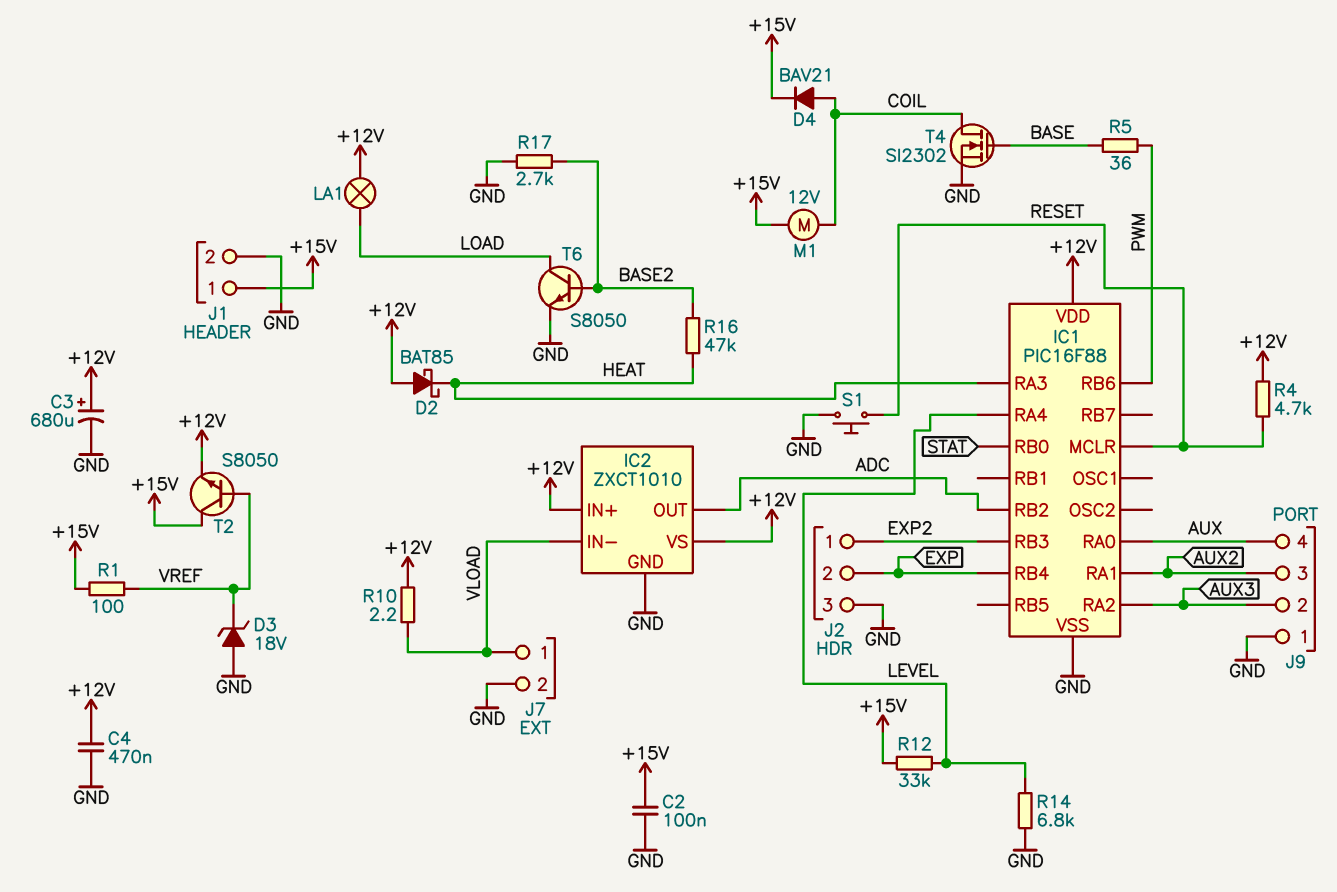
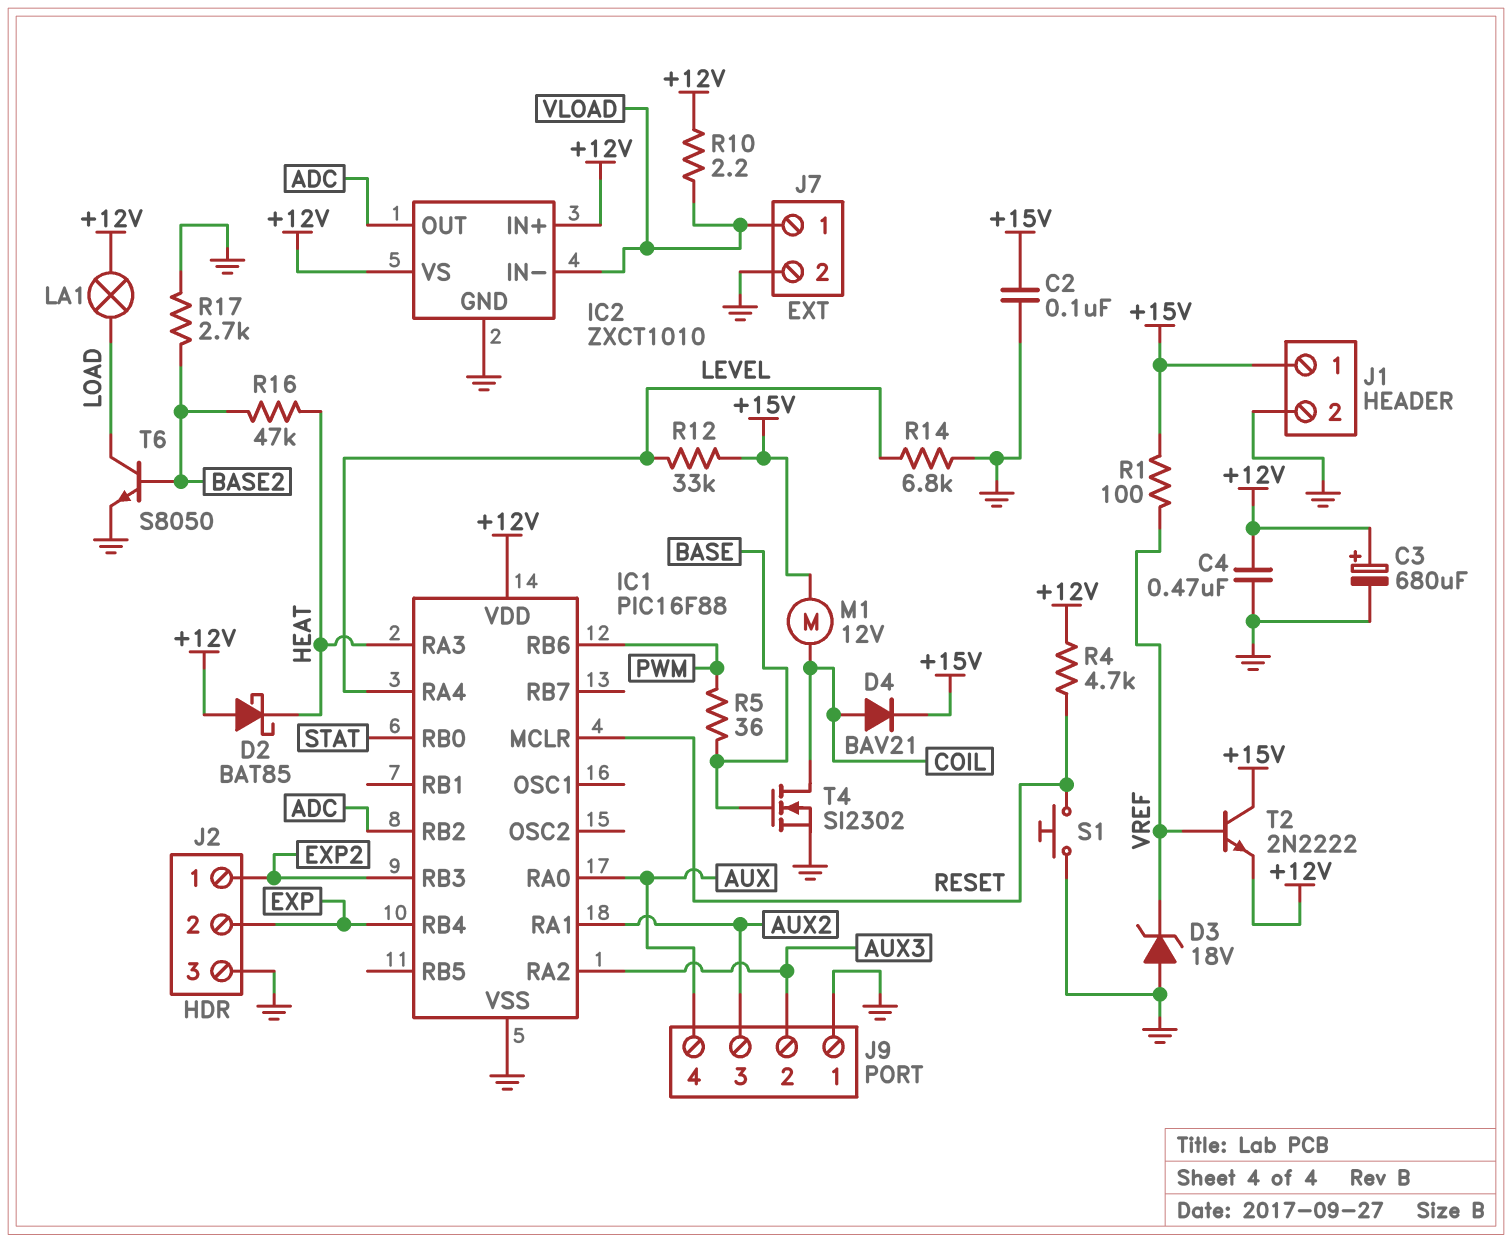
T2: NPN S8050 (B VREF, C +15V, E +12V) -> NPN 2N2222 (B VREF, C +15V, E +12V)

